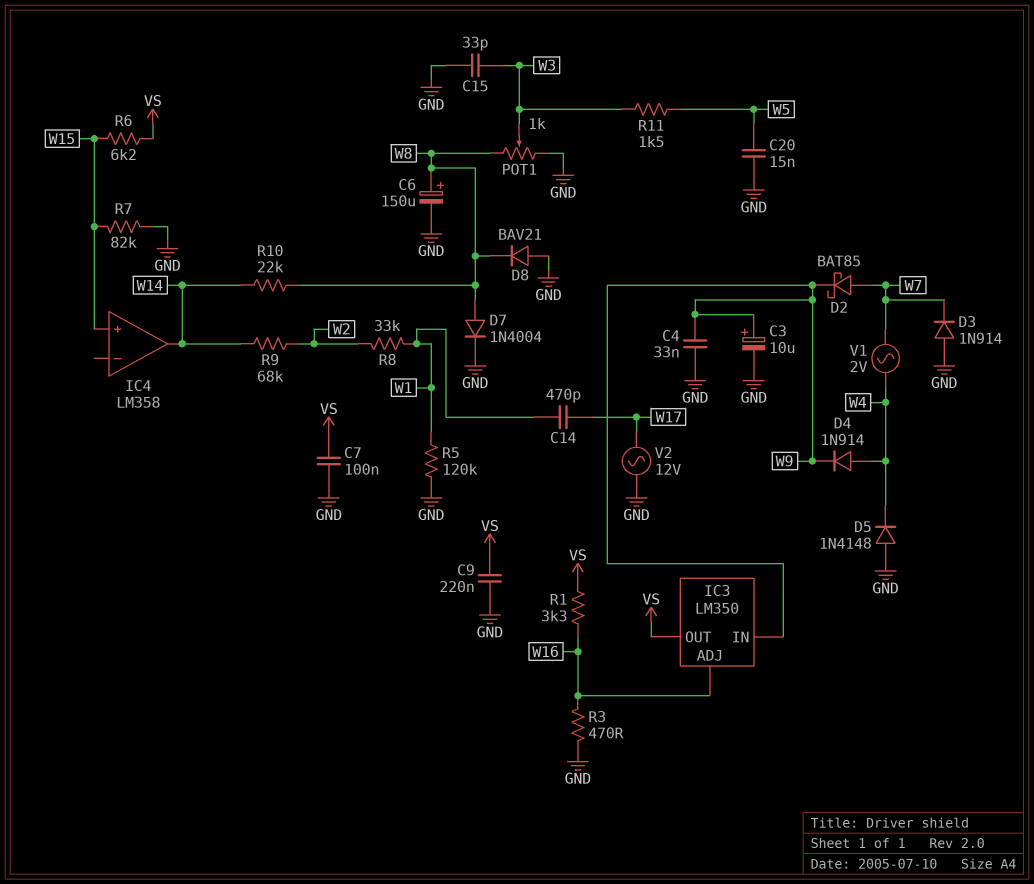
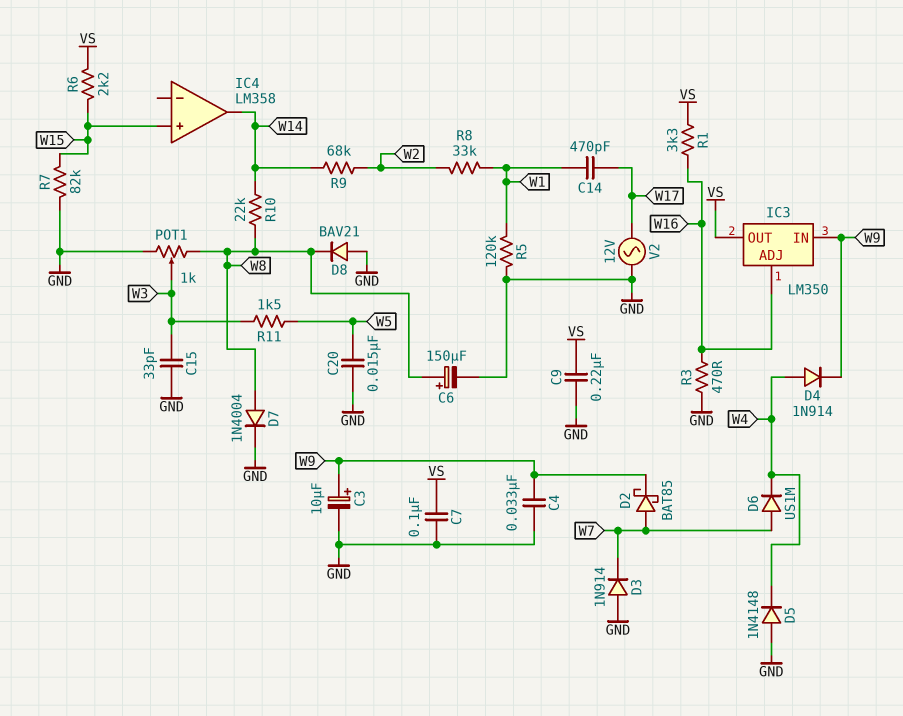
D6: none -> diode US1M (A W7, K W4)
R6: 6.2k (VS, W15) -> 2.2k (VS, W15)
V1: AC 2V (W4, W7) -> none

